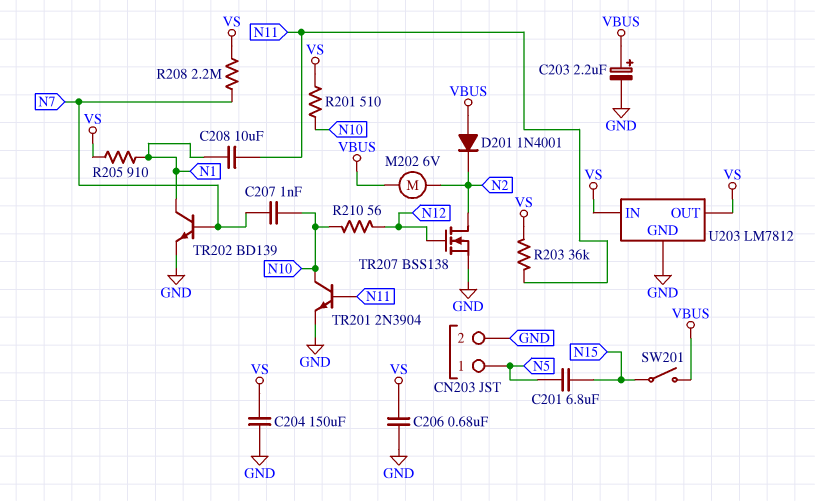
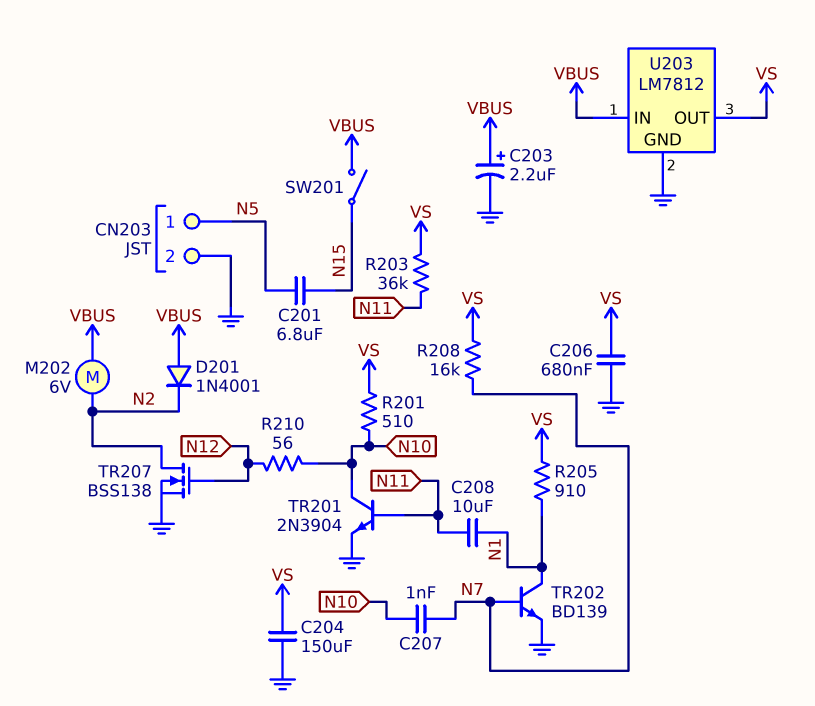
R208: 2.2M (N7, VS) -> 16k (N7, VS)
U203 pin IN: VS -> VBUS

